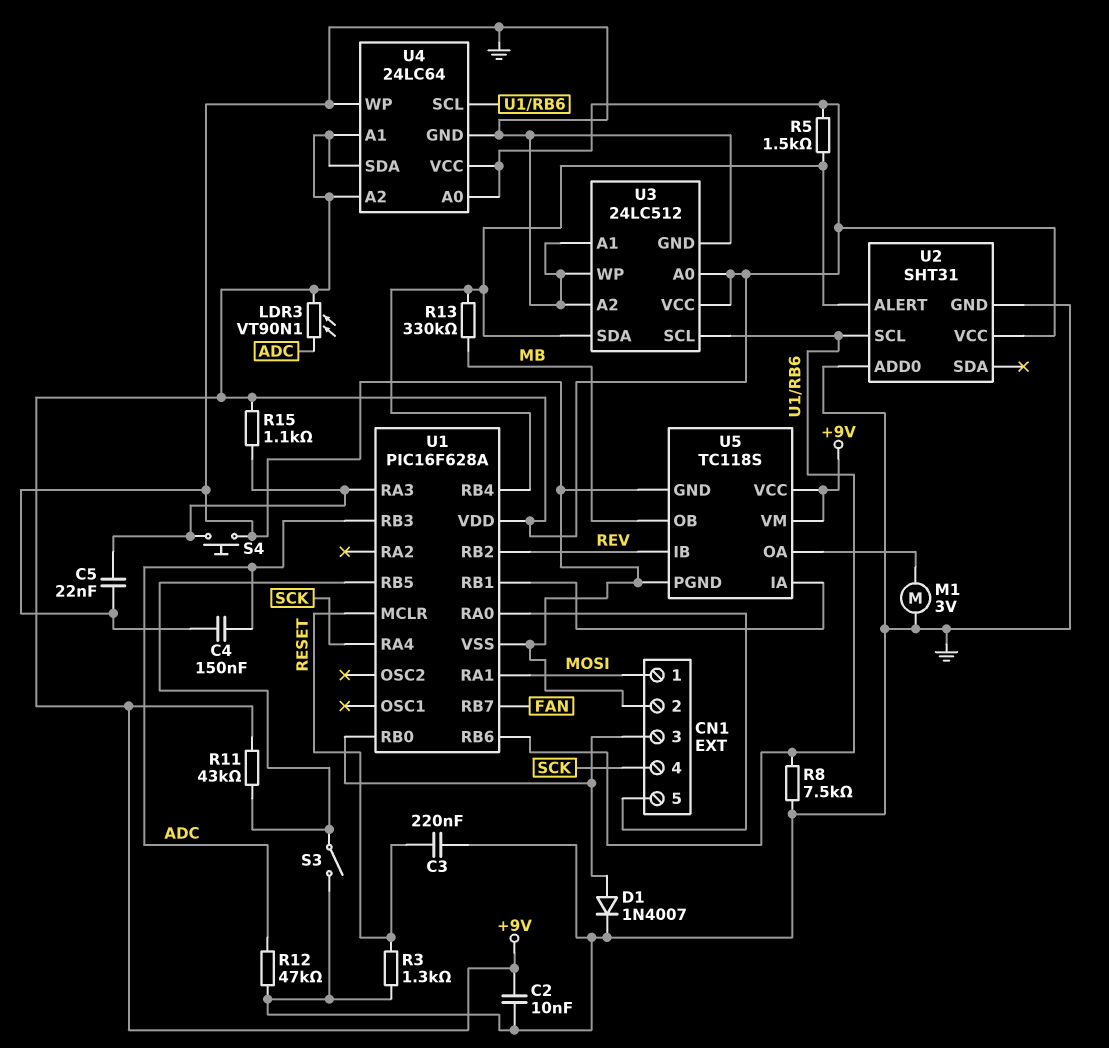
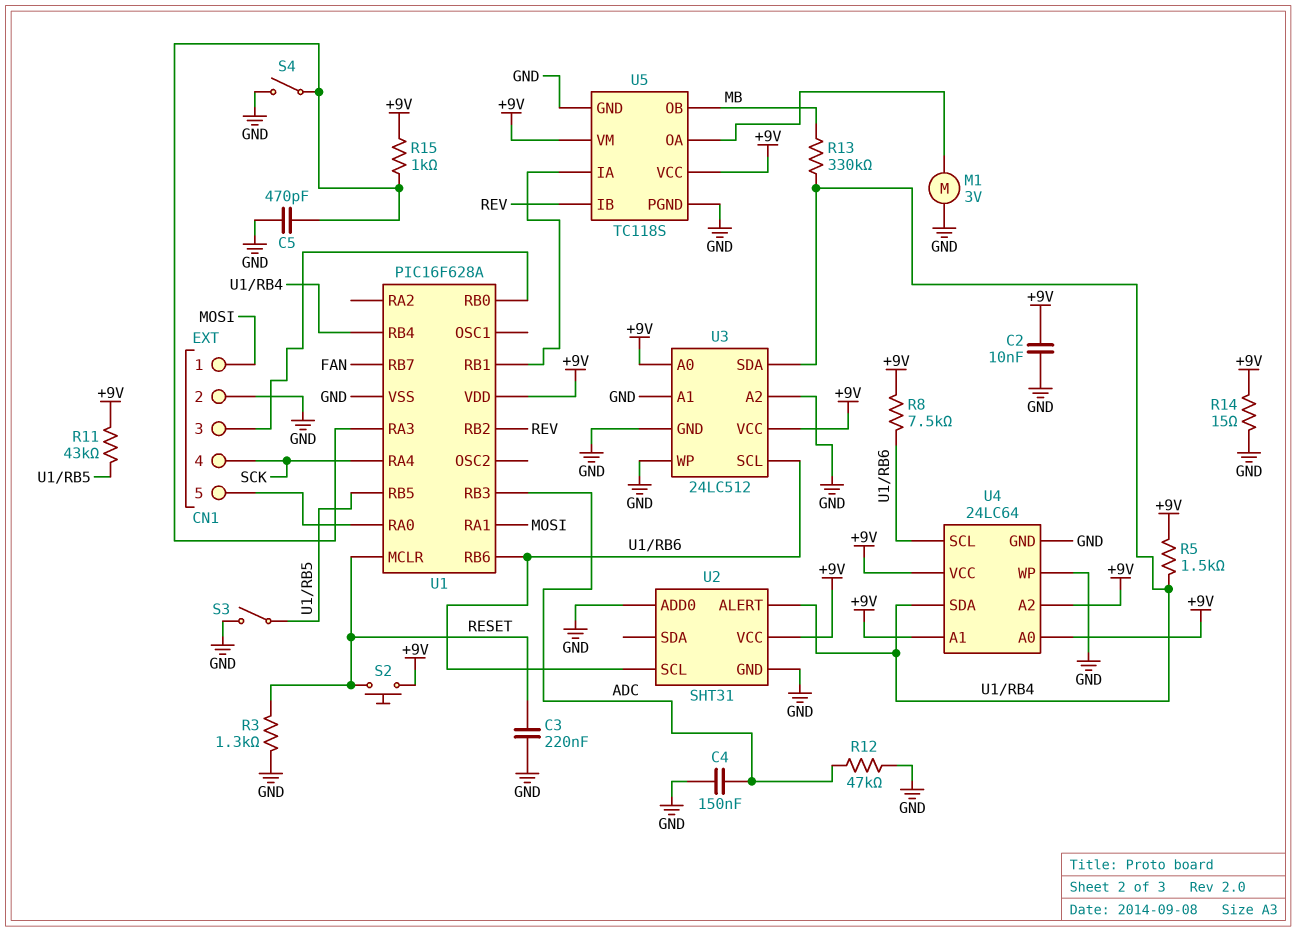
C5: 22nF (GND, U1/RA3) -> 470pF (GND, U1/RA3)
D1: diode 1N4007 (A CN1/3, K GND) -> none
LDR3: VT90N1 (+9V, ADC) -> none
R8: 7.5k (GND, U1/RB6) -> 7.5k (+9V, U1/RB6)
R14: none -> 15 (+9V, GND)
R15: 1.1k (+9V, U1/RA3) -> 1k (+9V, U1/RA3)
S2: none -> button (+9V, RESET)
S4: button (GND, U1/RA3) -> switch (GND, U1/RA3)
U4 pin SDA: +9V -> U1/RB4

